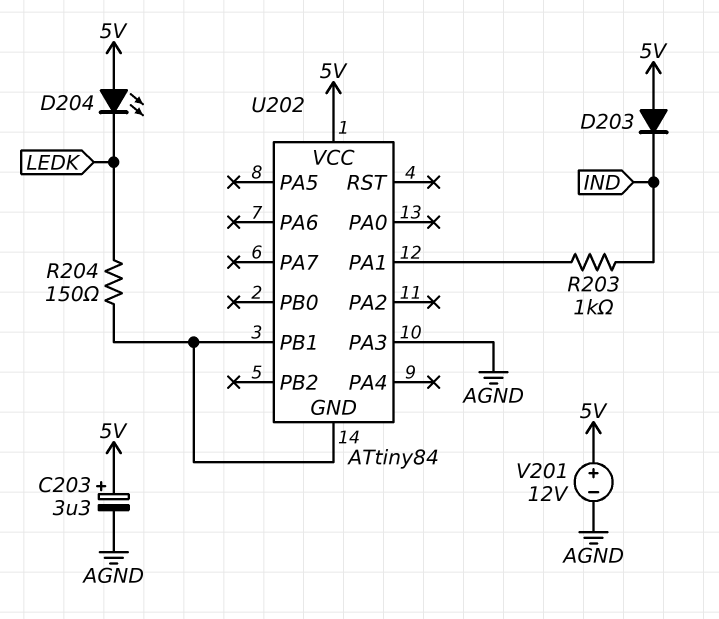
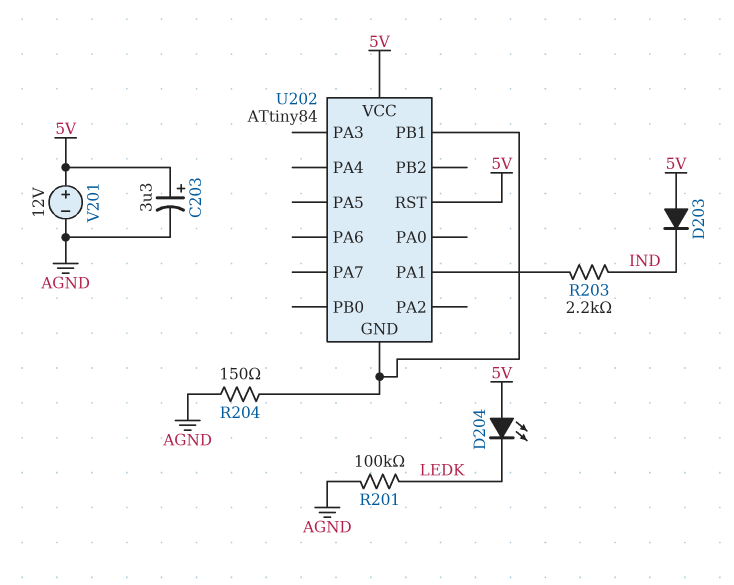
R201: none -> 100k (AGND, LEDK)
R203: 1k (IND, U202/PA1) -> 2.2k (IND, U202/PA1)
R204: 150 (LEDK, U202/GND) -> 150 (AGND, U202/GND)
U202 pin PA3: AGND -> none
U202 pin RST: none -> 5V

